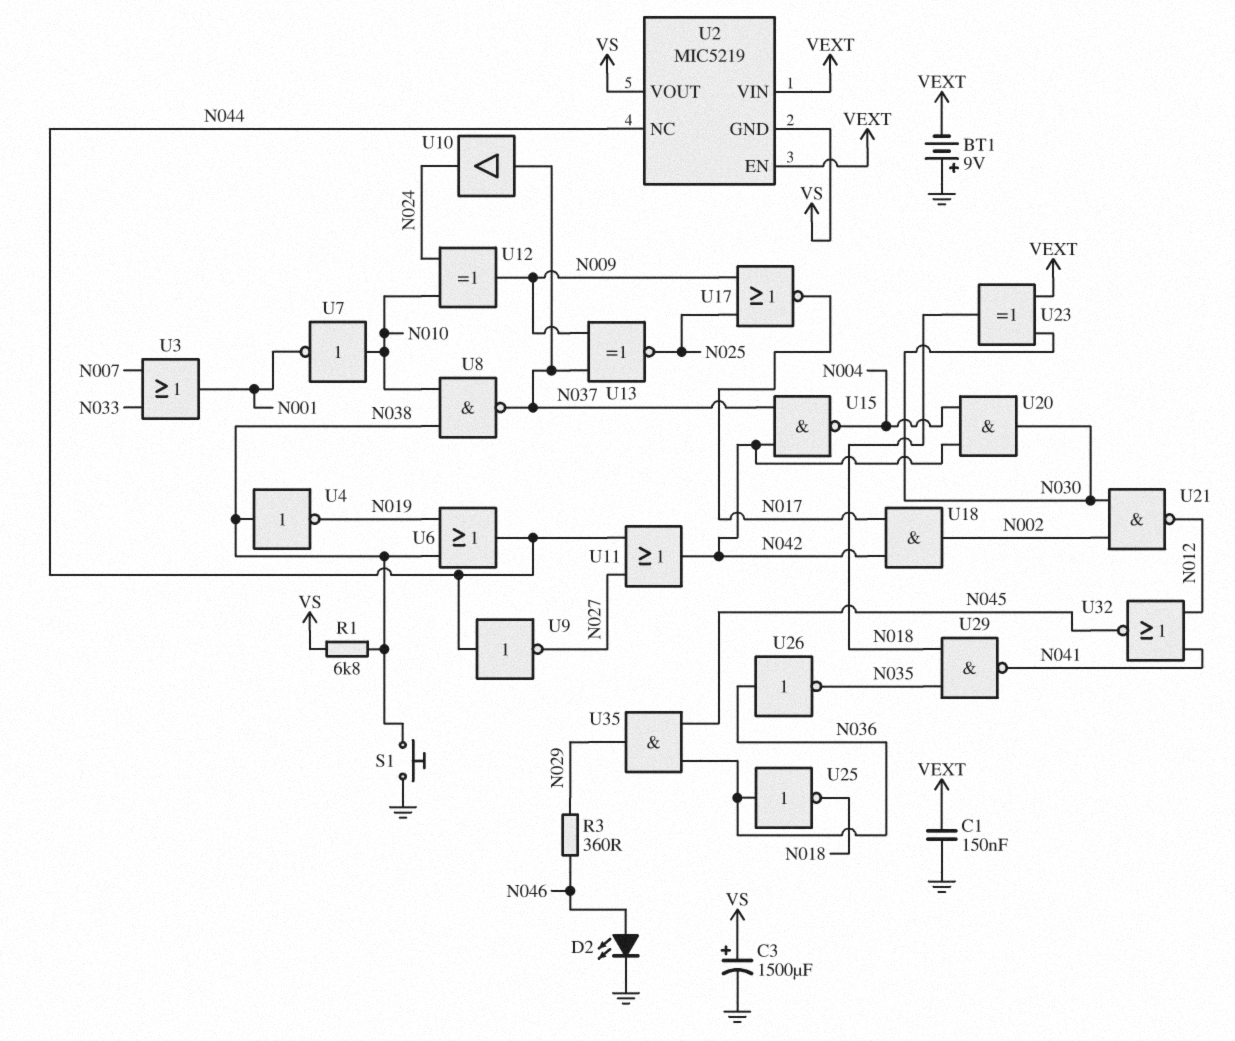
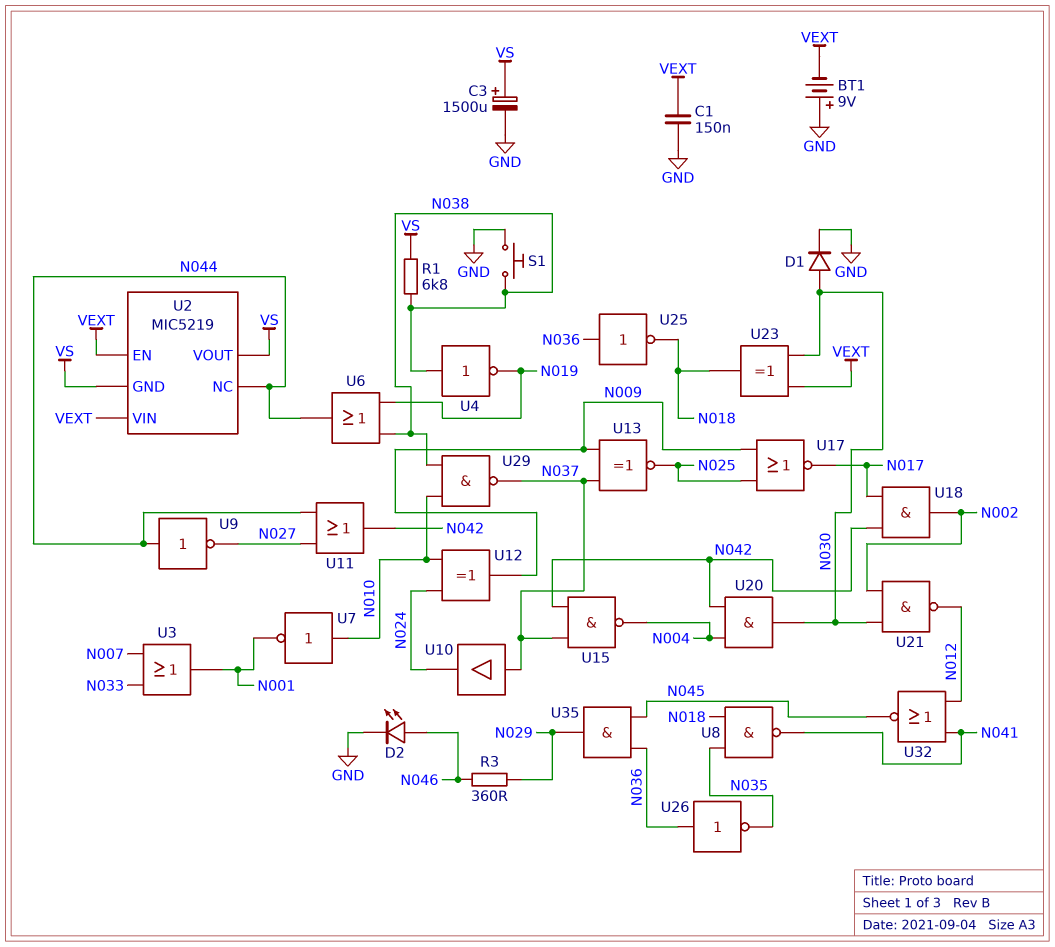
D1: none -> diode (A N030, K GND)
U8: NAND (in N010, in N038, out N037) -> NAND (in N018, in N035, out N041)
U29: NAND (in N018, in N035, out N041) -> NAND (in N010, in N038, out N037)

